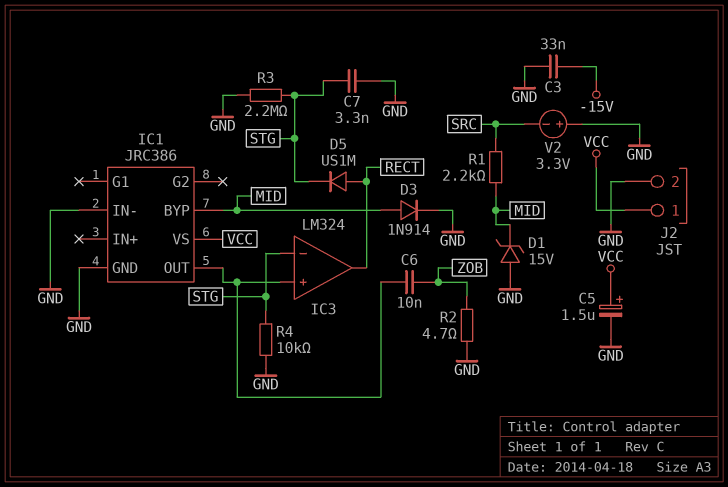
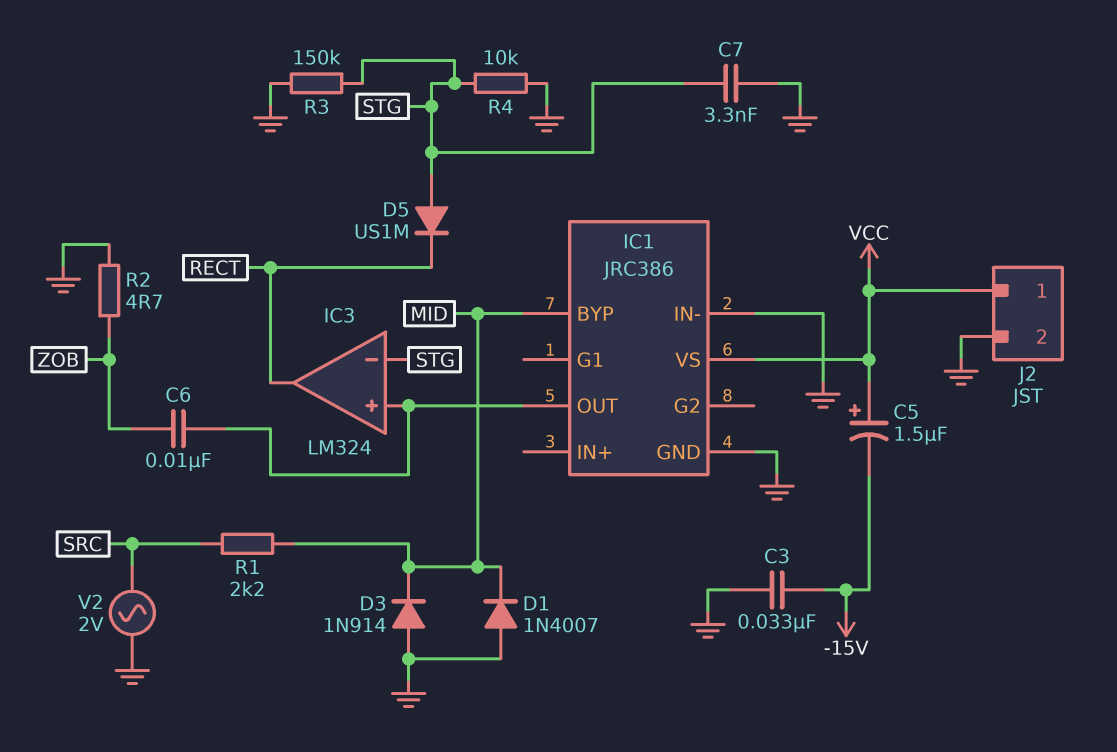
C5: 1.5uF (plus VCC, minus GND) -> 1.5uF (plus VCC, minus -15V)
D1: zener 15V (A GND, K MID) -> diode 1N4007 (A GND, K MID)
D3: diode 1N914 (A MID, K GND) -> diode 1N914 (A GND, K MID)
D5: diode US1M (A RECT, K STG) -> diode US1M (A STG, K RECT)
R3: 2.2M (GND, STG) -> 150k (GND, STG)
V2: 3.3V (plus GND, minus SRC) -> AC 2V (GND, SRC)

